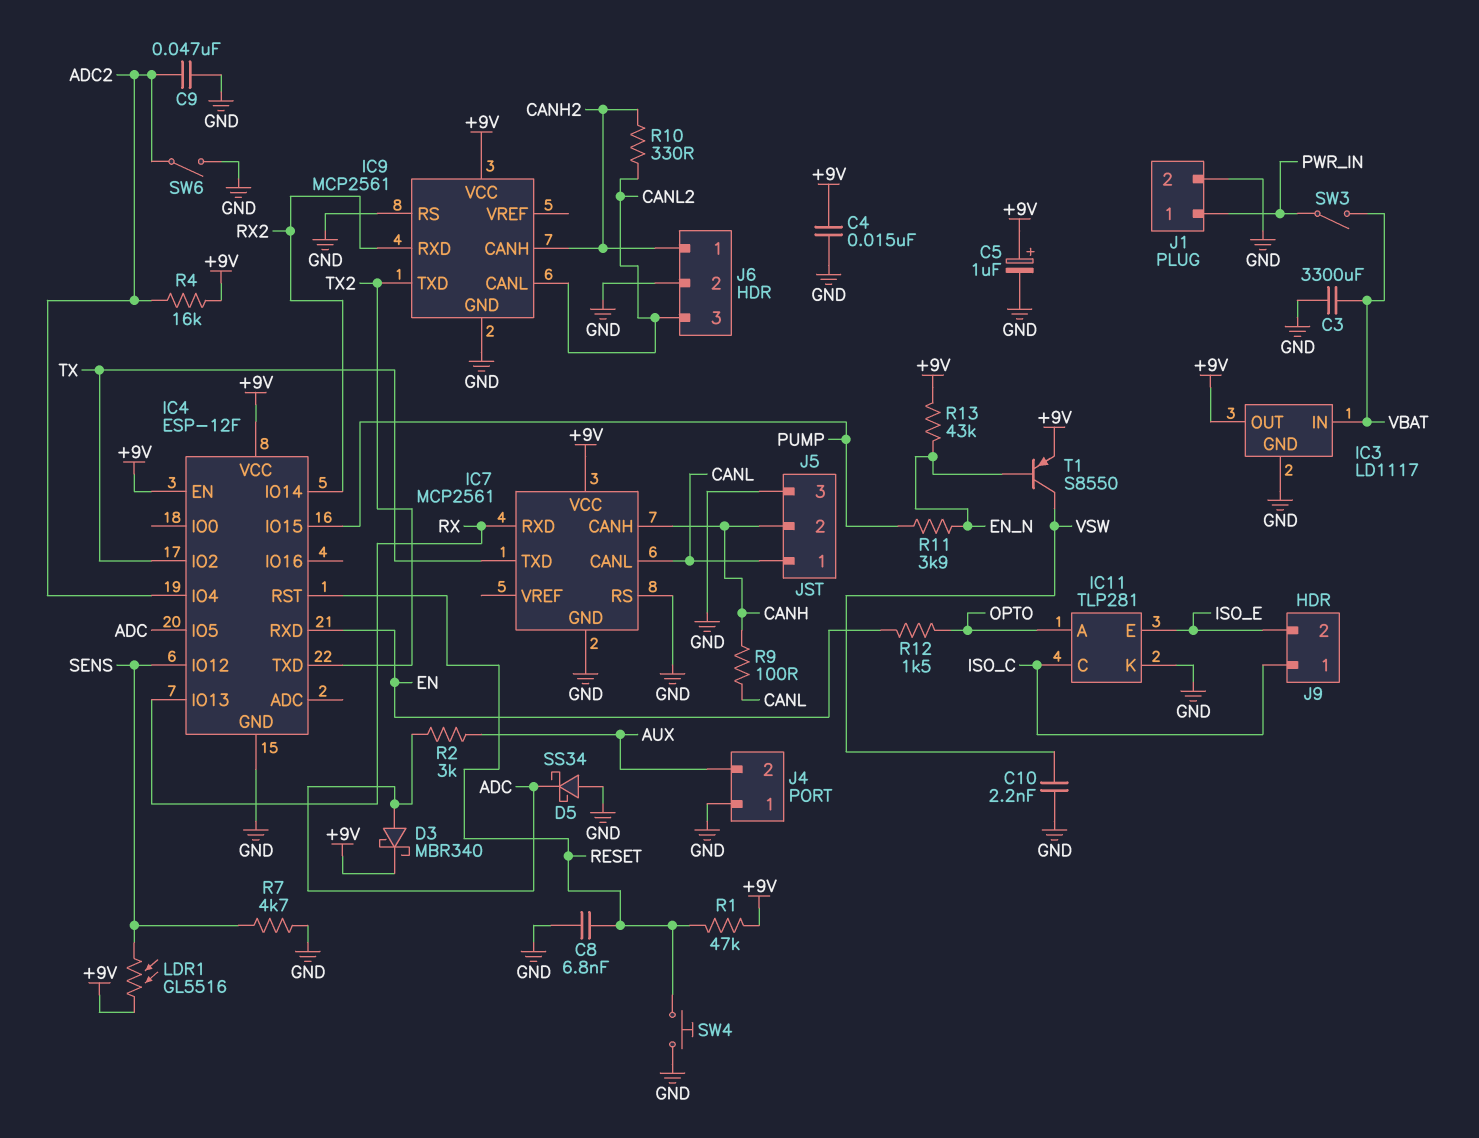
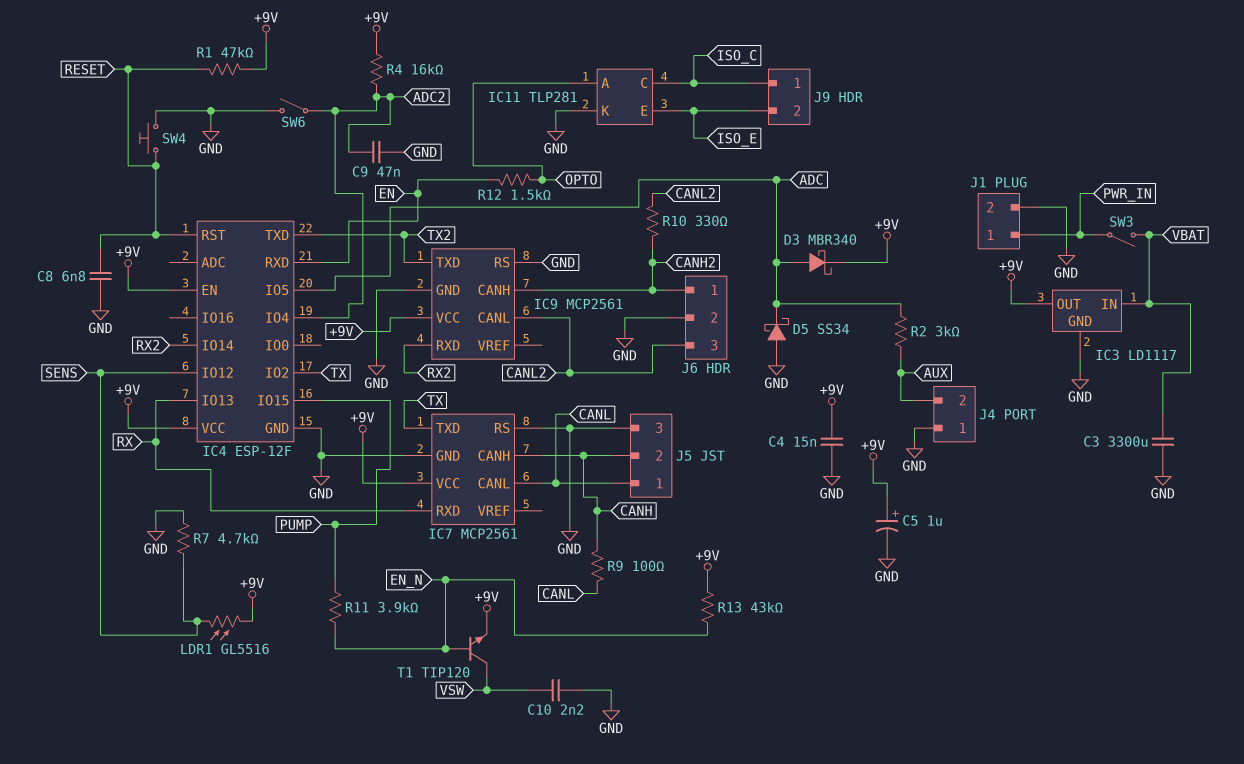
T1: PNP S8550 (B EN_N, C VSW, E +9V) -> NPN TIP120 (B EN_N, C VSW, E +9V)

